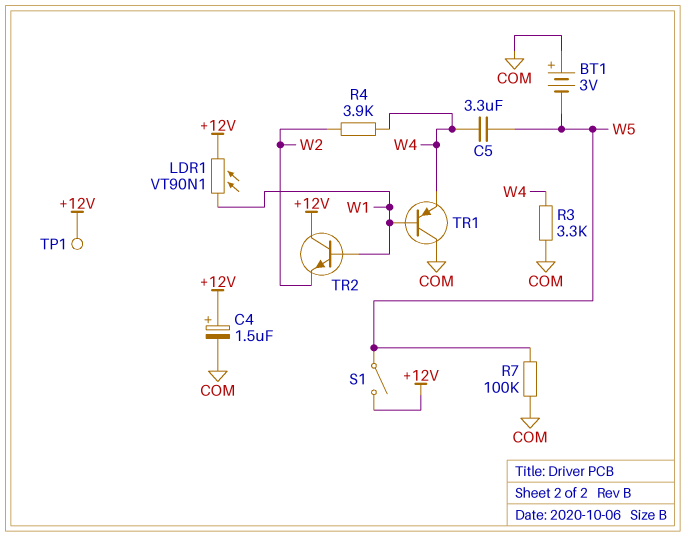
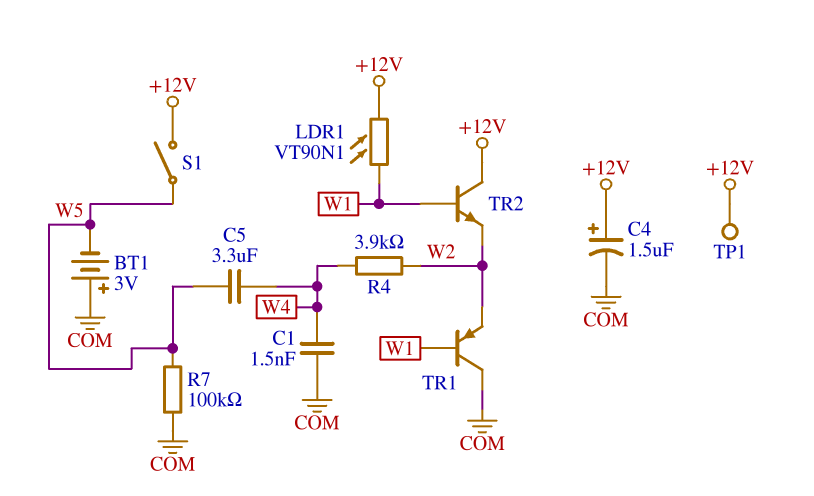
C1: none -> 1.5nF (COM, W4)
R3: 3.3k (COM, W4) -> none
TR1: PNP (B W1, C COM, E W4) -> PNP (B W1, C COM, E W2)

